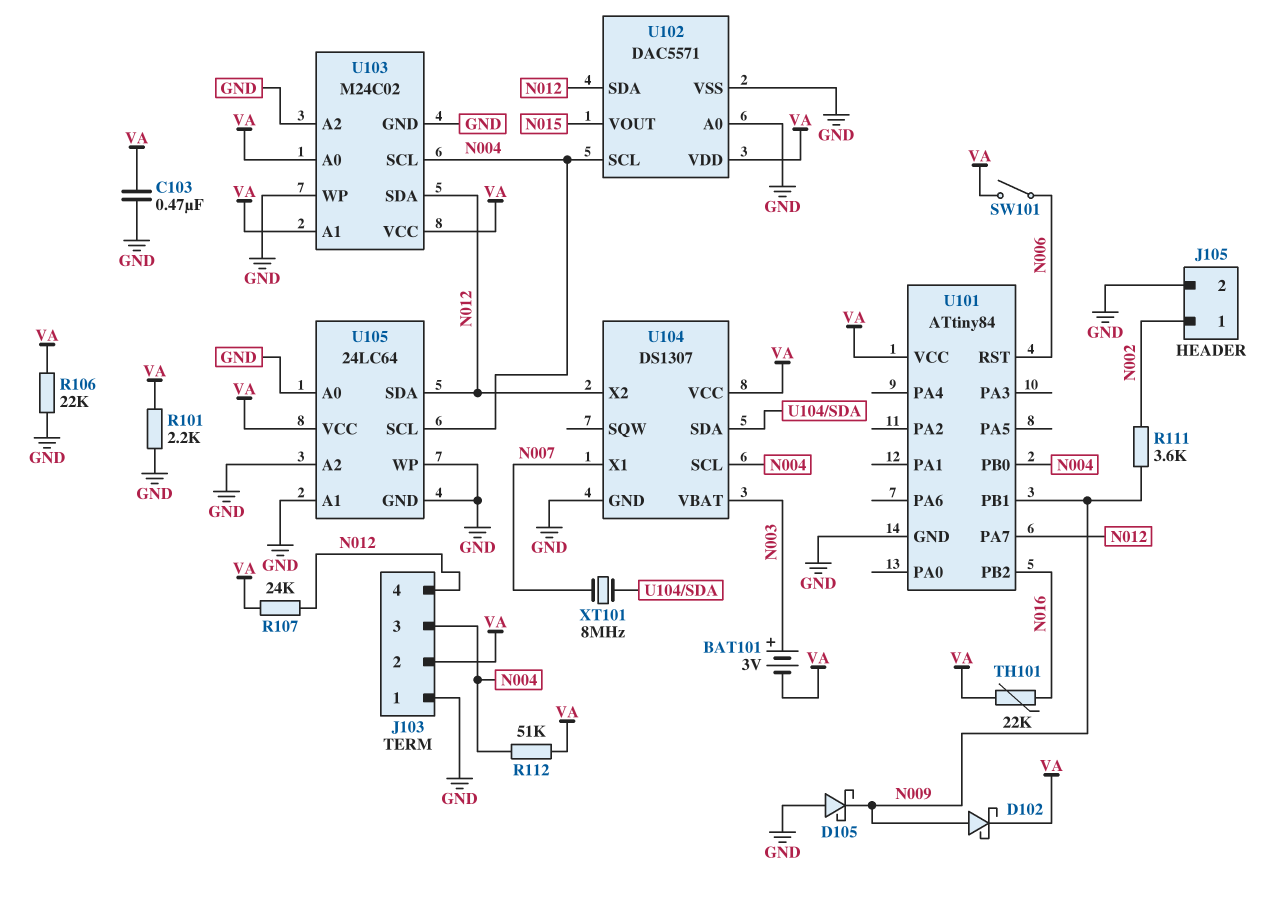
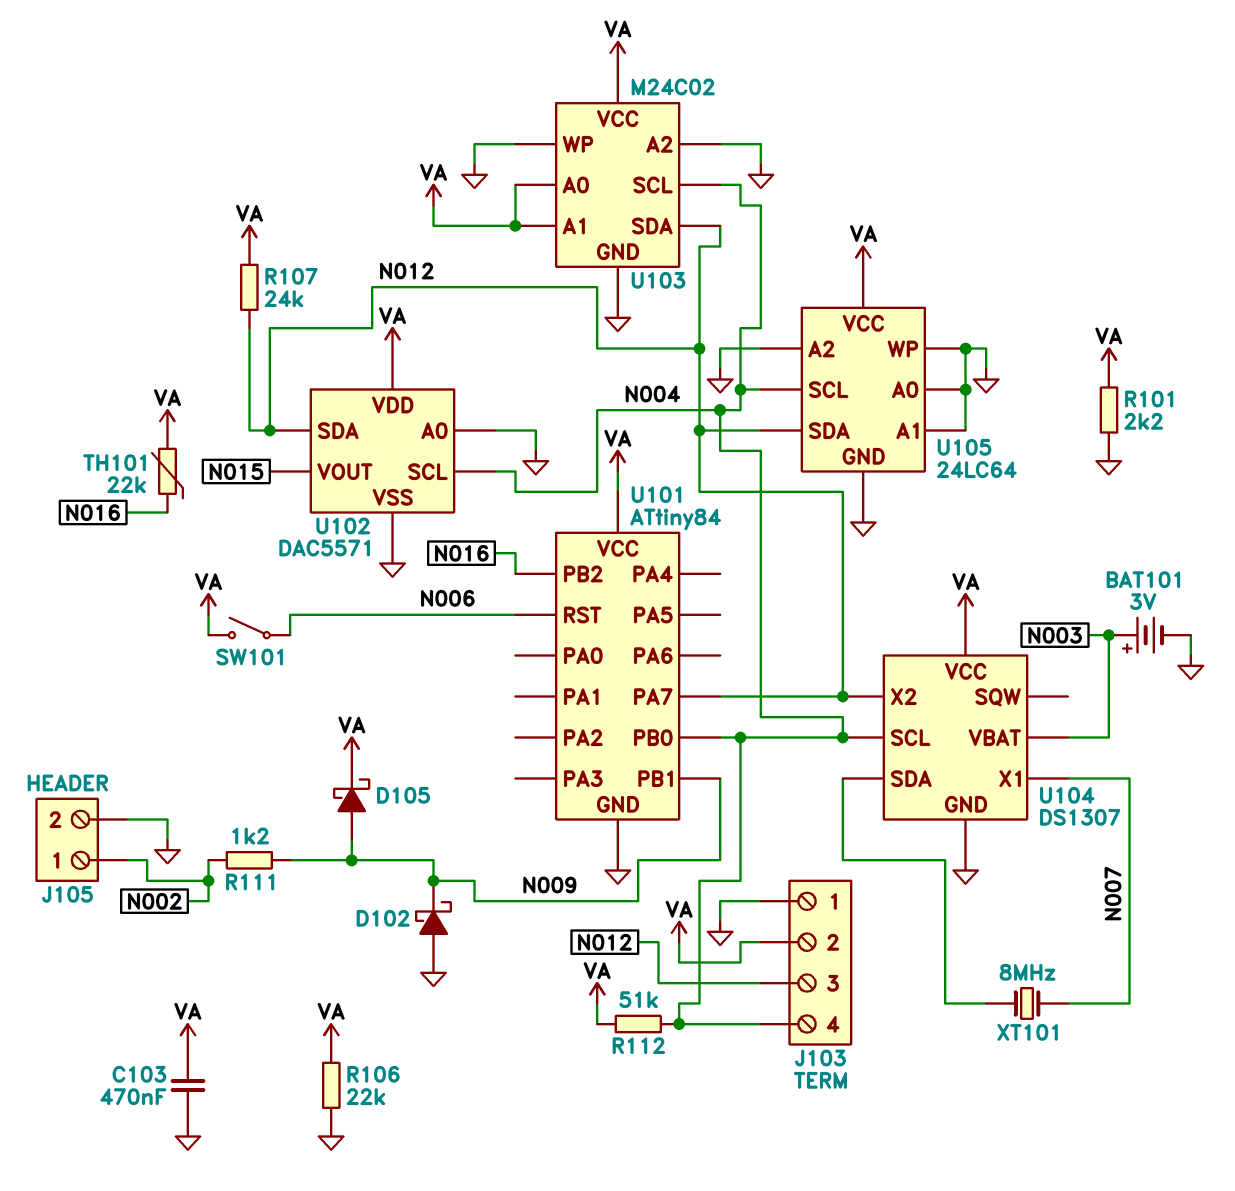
BAT101: 3V (plus N003, minus VA) -> 3V (plus N003, minus GND)
D102: schottky (A N009, K VA) -> schottky (A GND, K N009)
D105: schottky (A GND, K N009) -> schottky (A N009, K VA)
J103 pin 3: N004 -> N012
J103 pin 4: N012 -> N004
R111: 3.6k (N002, N009) -> 1.2k (N002, N009)

